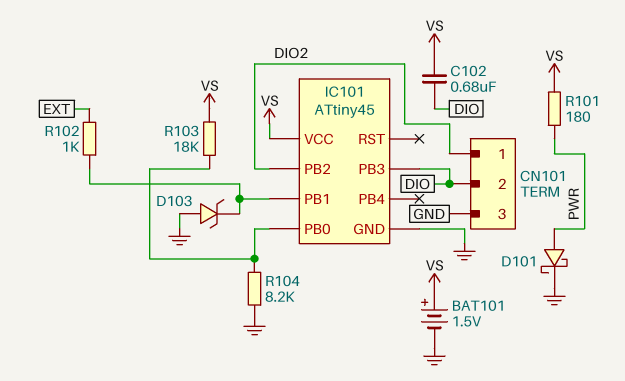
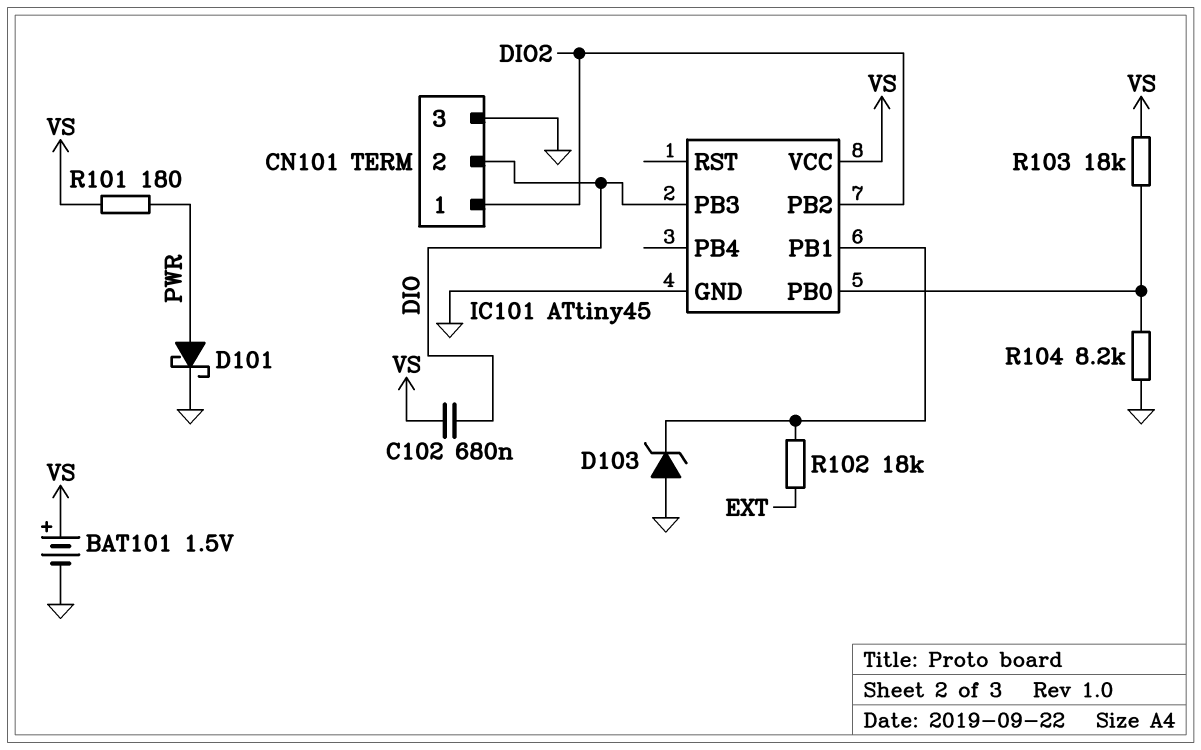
R102: 1k (EXT, IC101/PB1) -> 18k (EXT, IC101/PB1)

